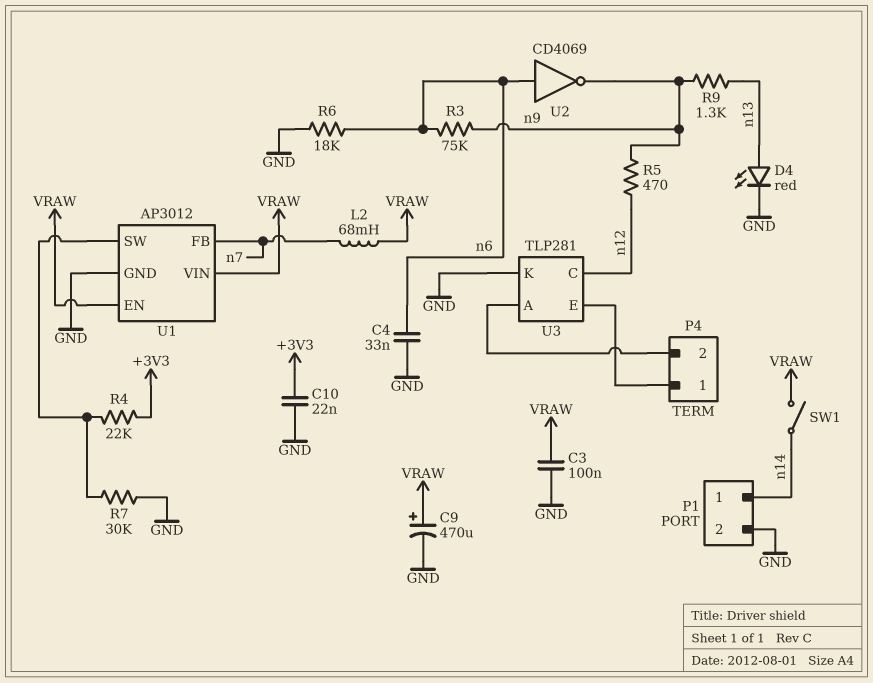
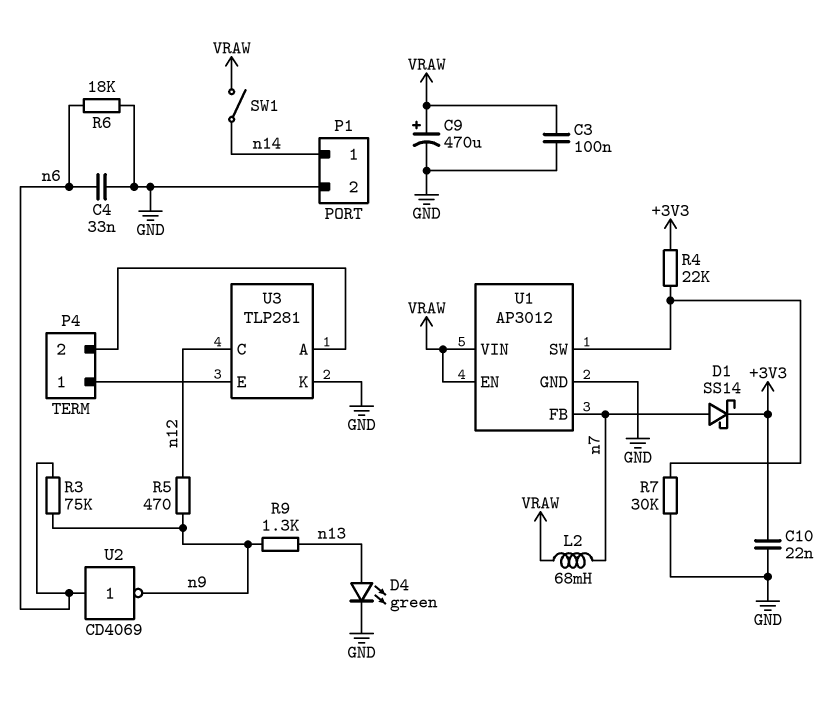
D1: none -> schottky SS14 (A n7, K +3V3)
D4: LED red (A n13, K GND) -> LED green (A n13, K GND)

